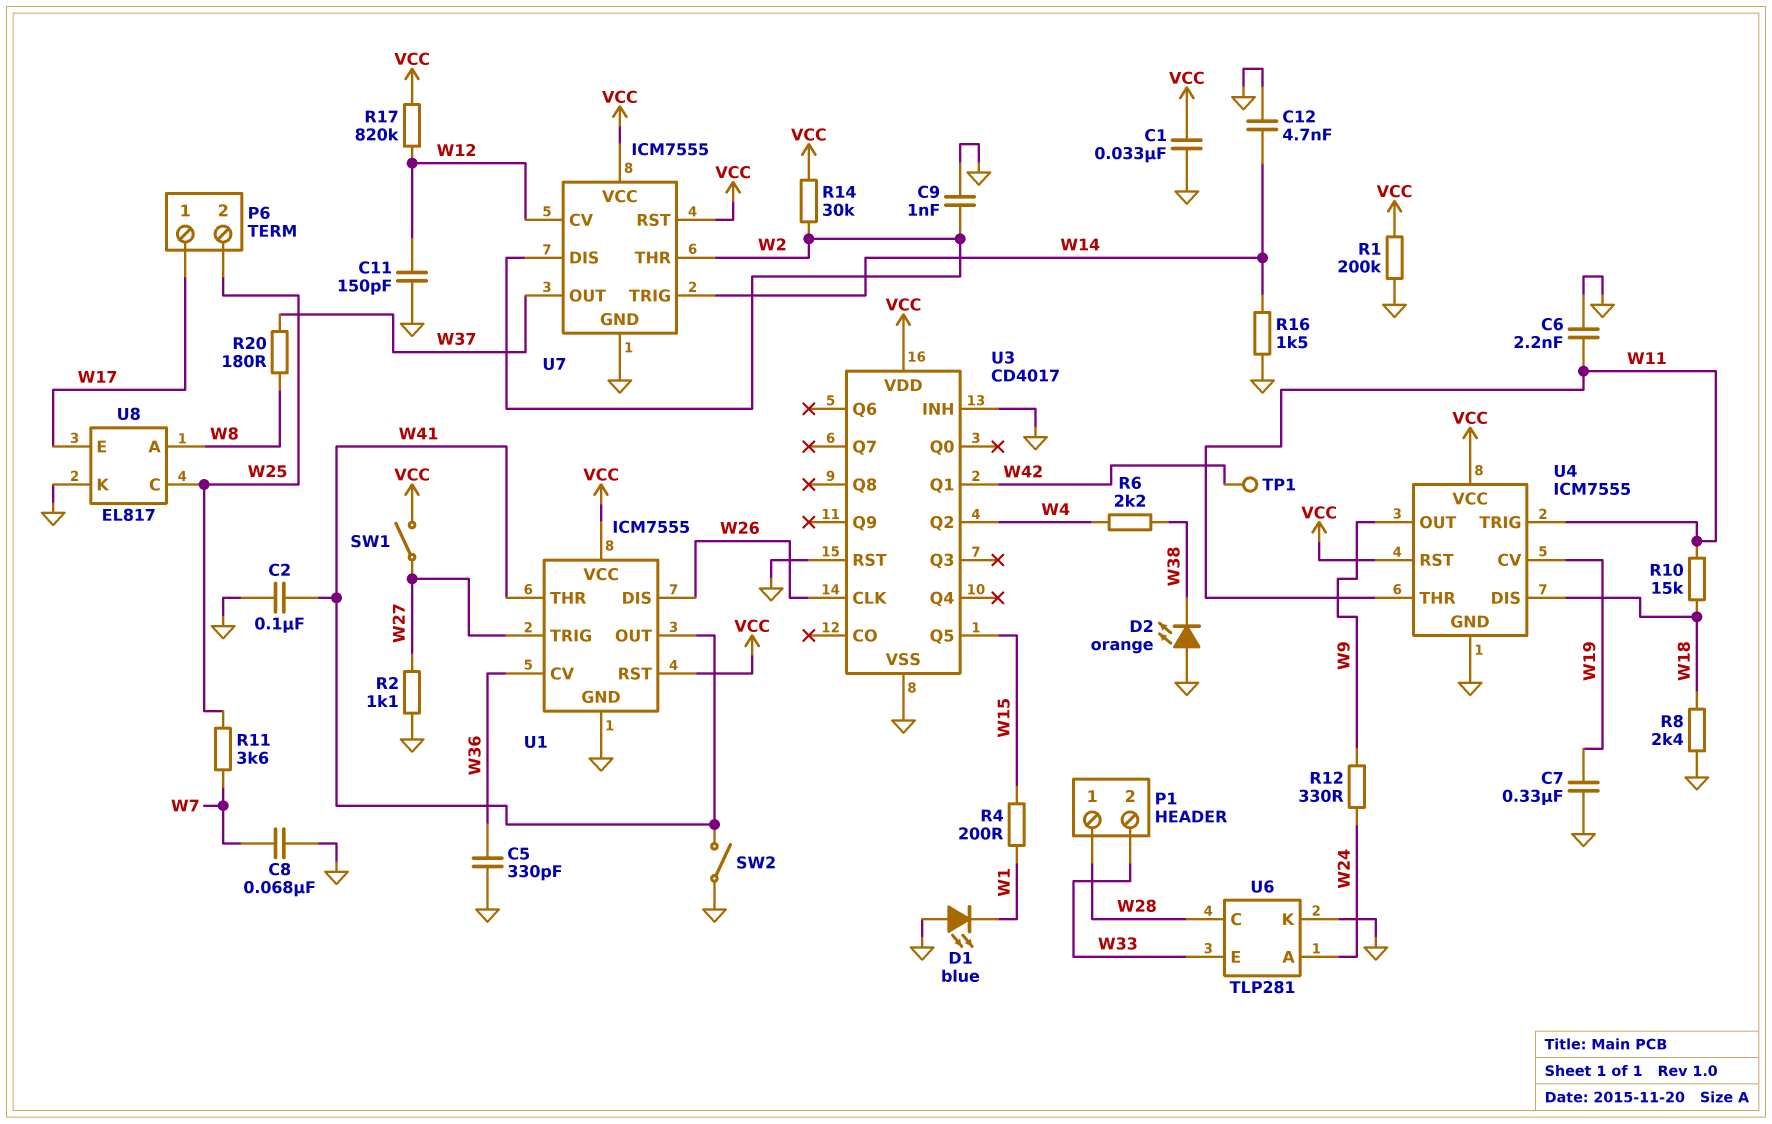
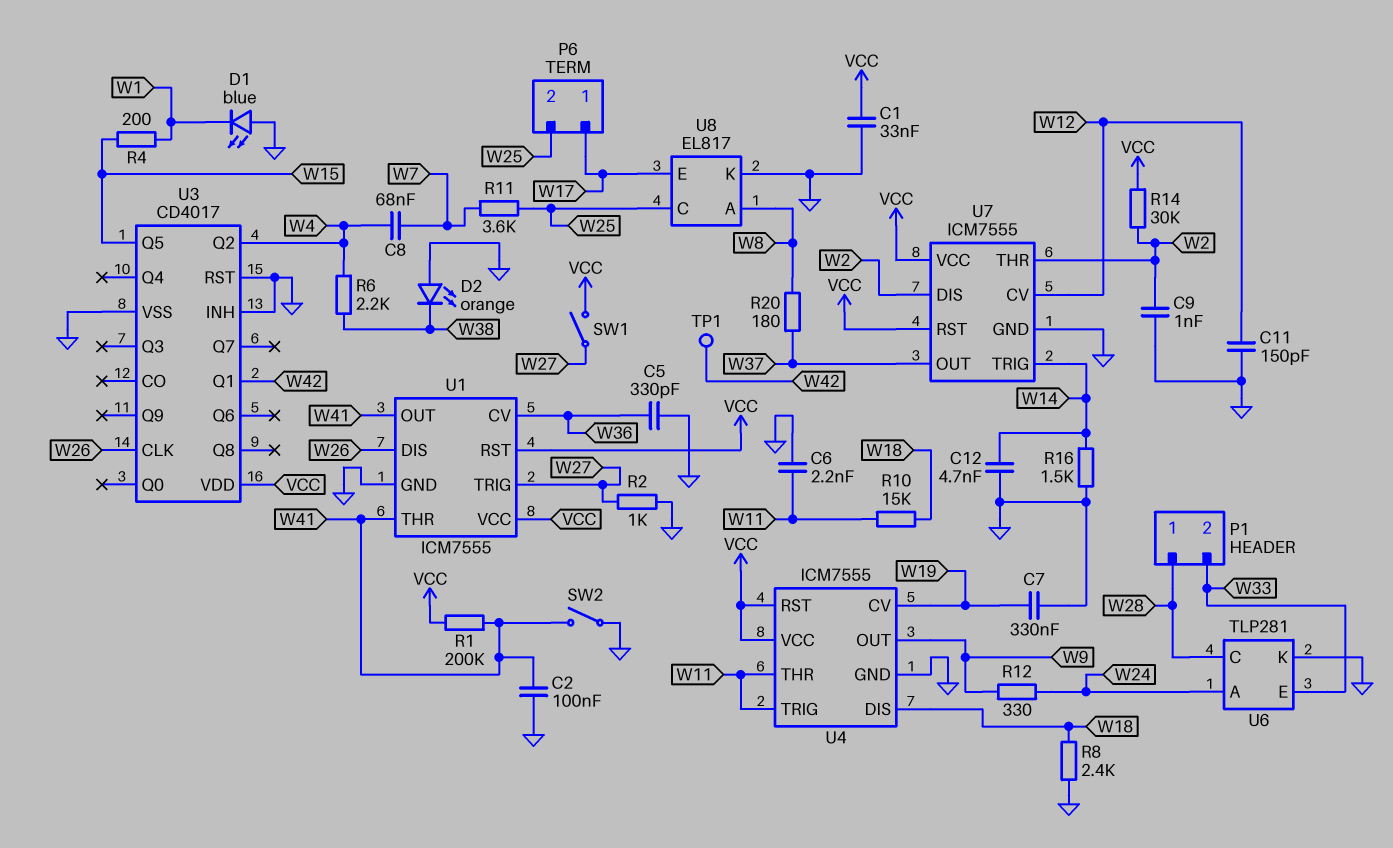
C8: 68nF (GND, W7) -> 68nF (W4, W7)
R1: 200k (GND, VCC) -> 200k (VCC, W41)
R2: 1.1k (GND, W27) -> 1k (GND, W27)
R17: 820k (VCC, W12) -> none

